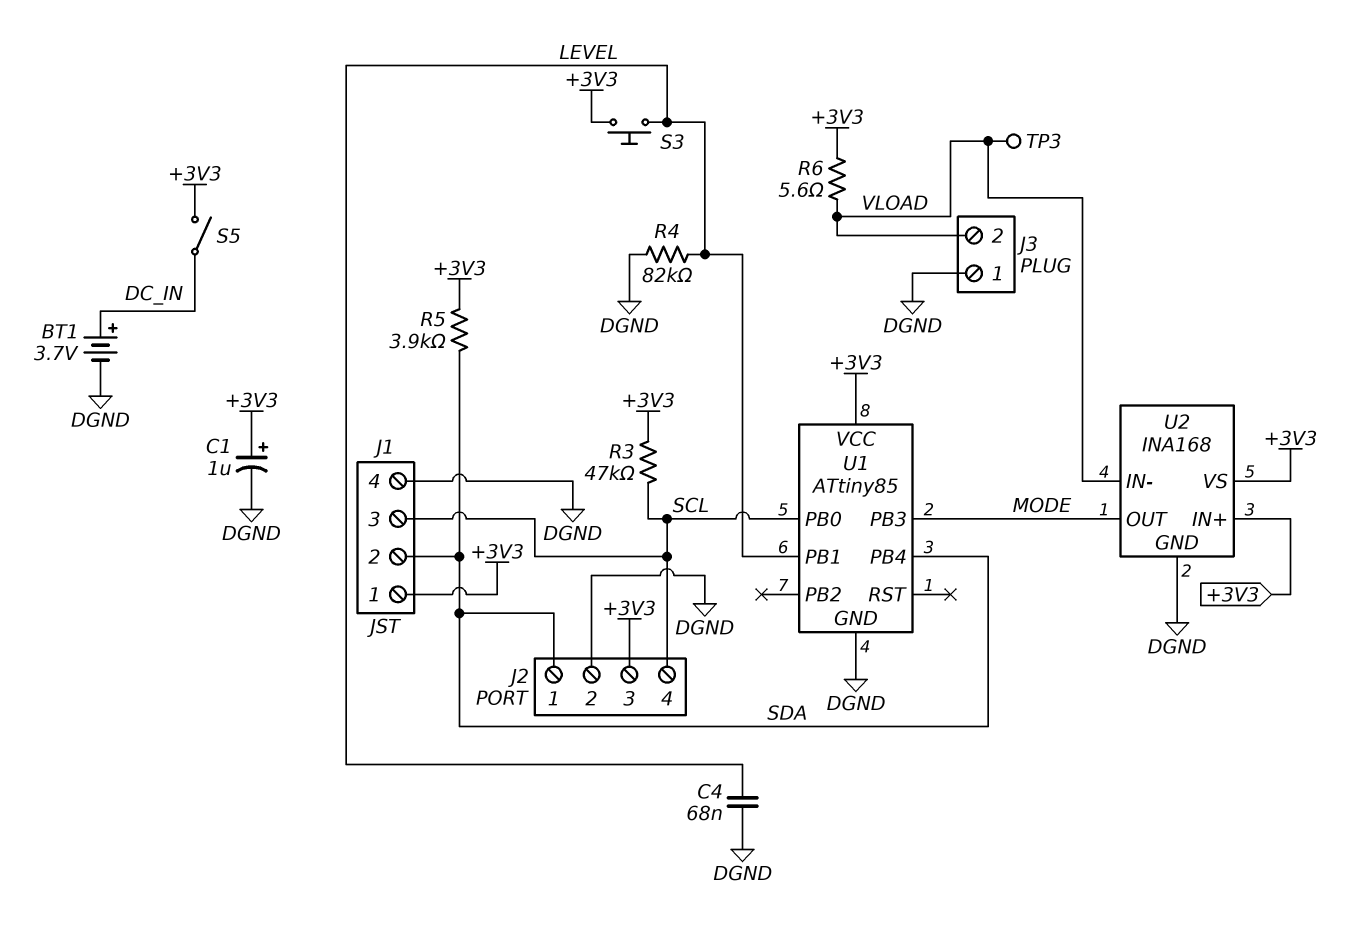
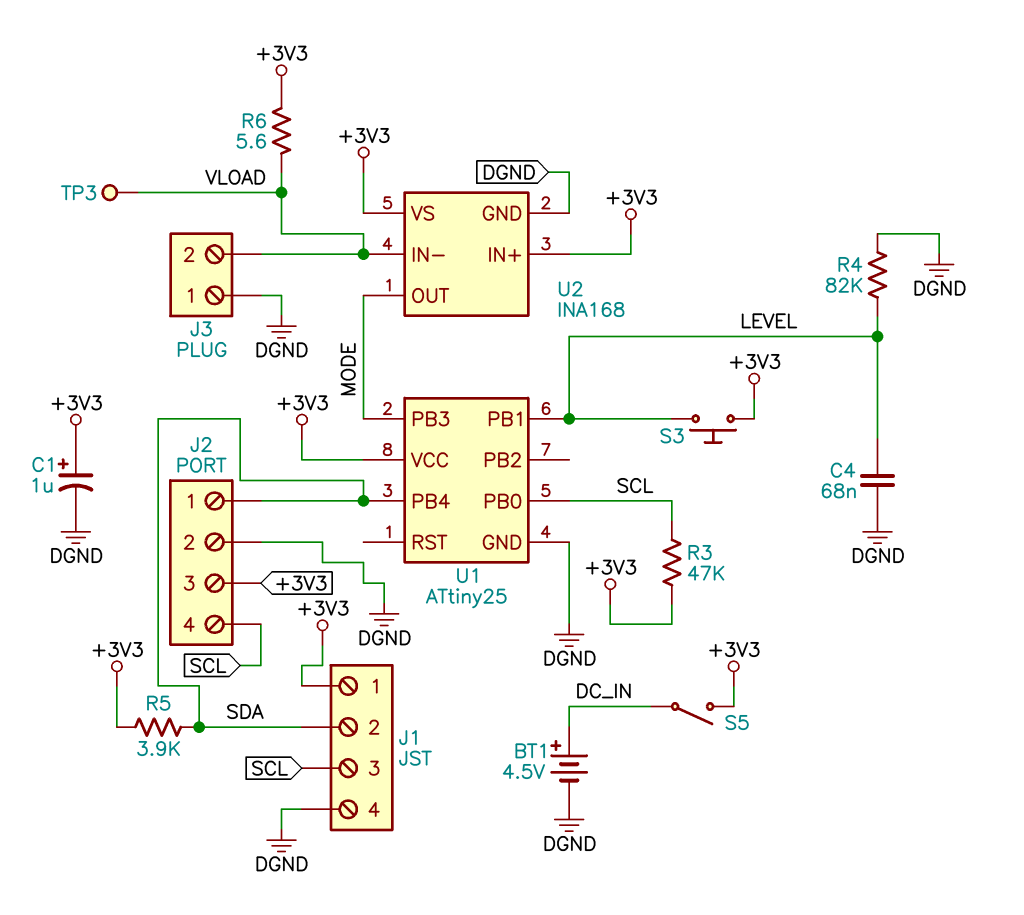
BT1: 3.7V (plus DC_IN, minus DGND) -> 4.5V (plus DC_IN, minus DGND)
U1: ATtiny85 -> ATtiny25

